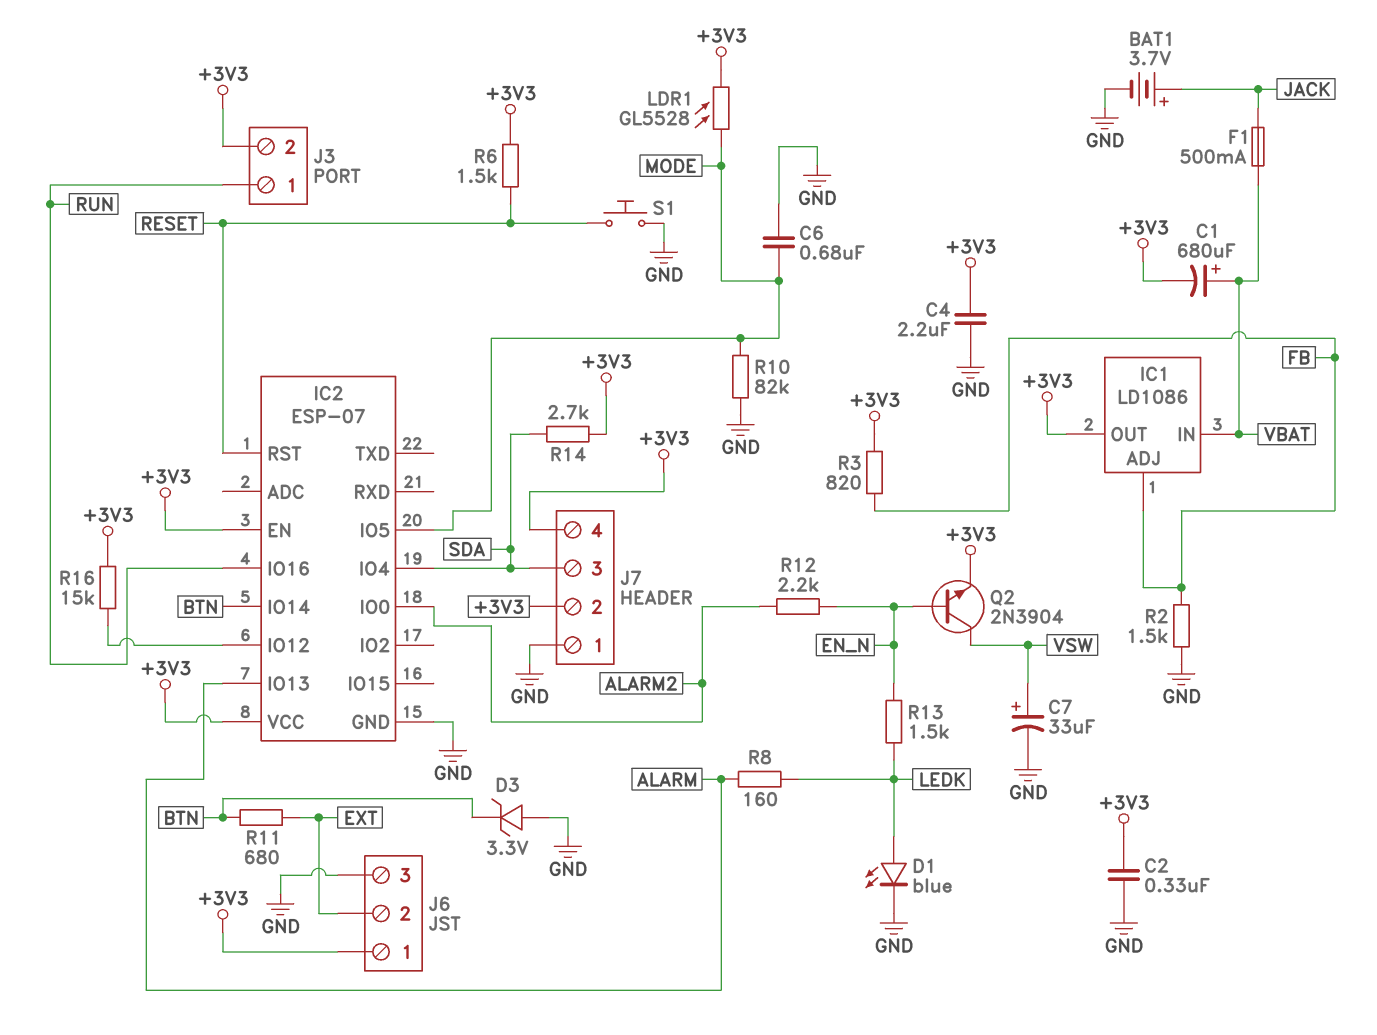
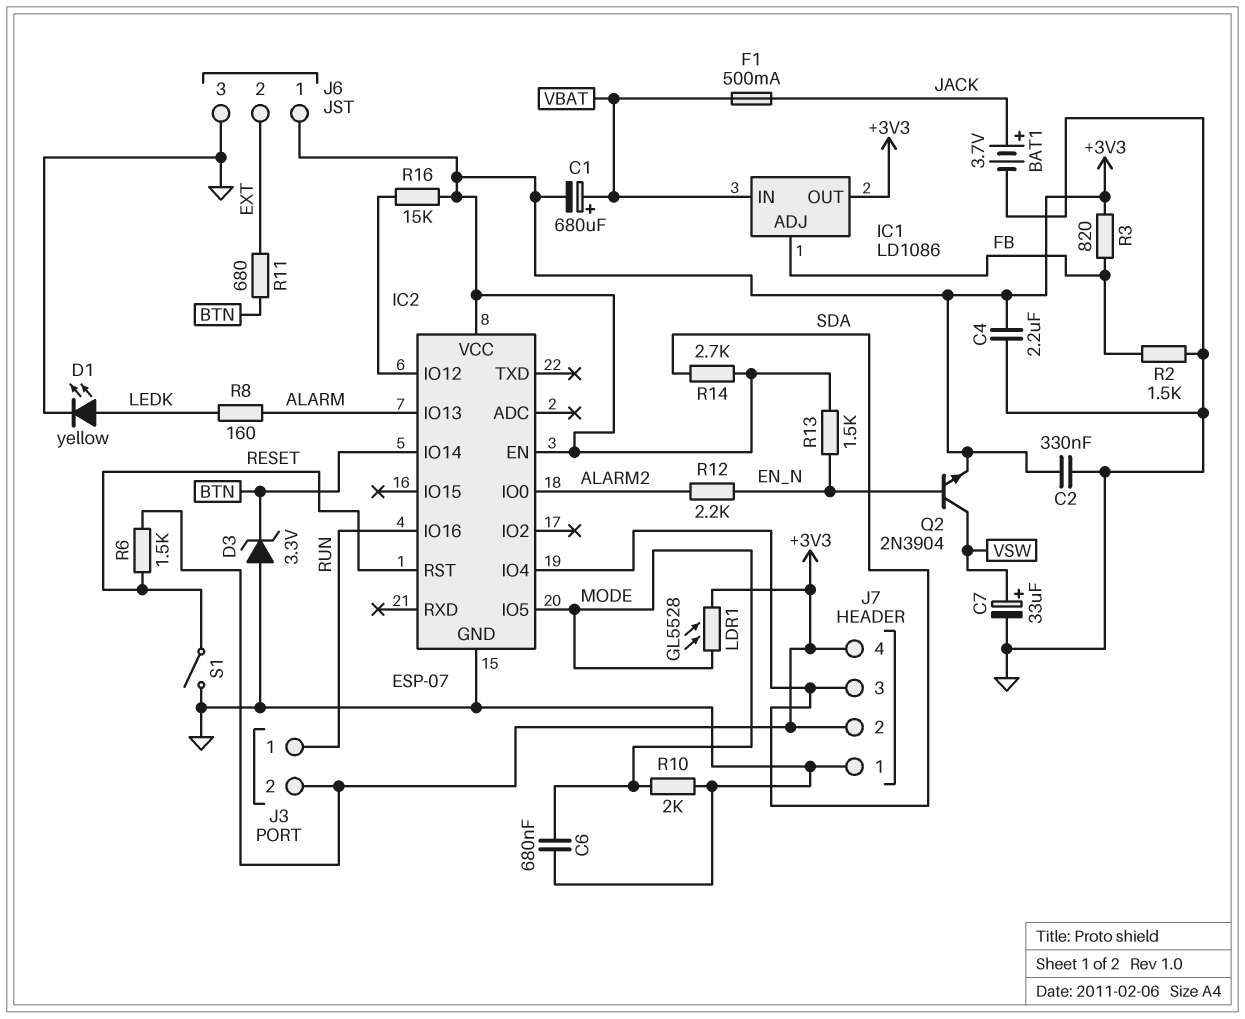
D1: LED blue (A LEDK, K GND) -> LED yellow (A LEDK, K GND)
R10: 82k (GND, MODE) -> 2k (GND, MODE)
R13: 1.5k (EN_N, LEDK) -> 1.5k (+3V3, EN_N)
S1: button (GND, RESET) -> switch (GND, RESET)

